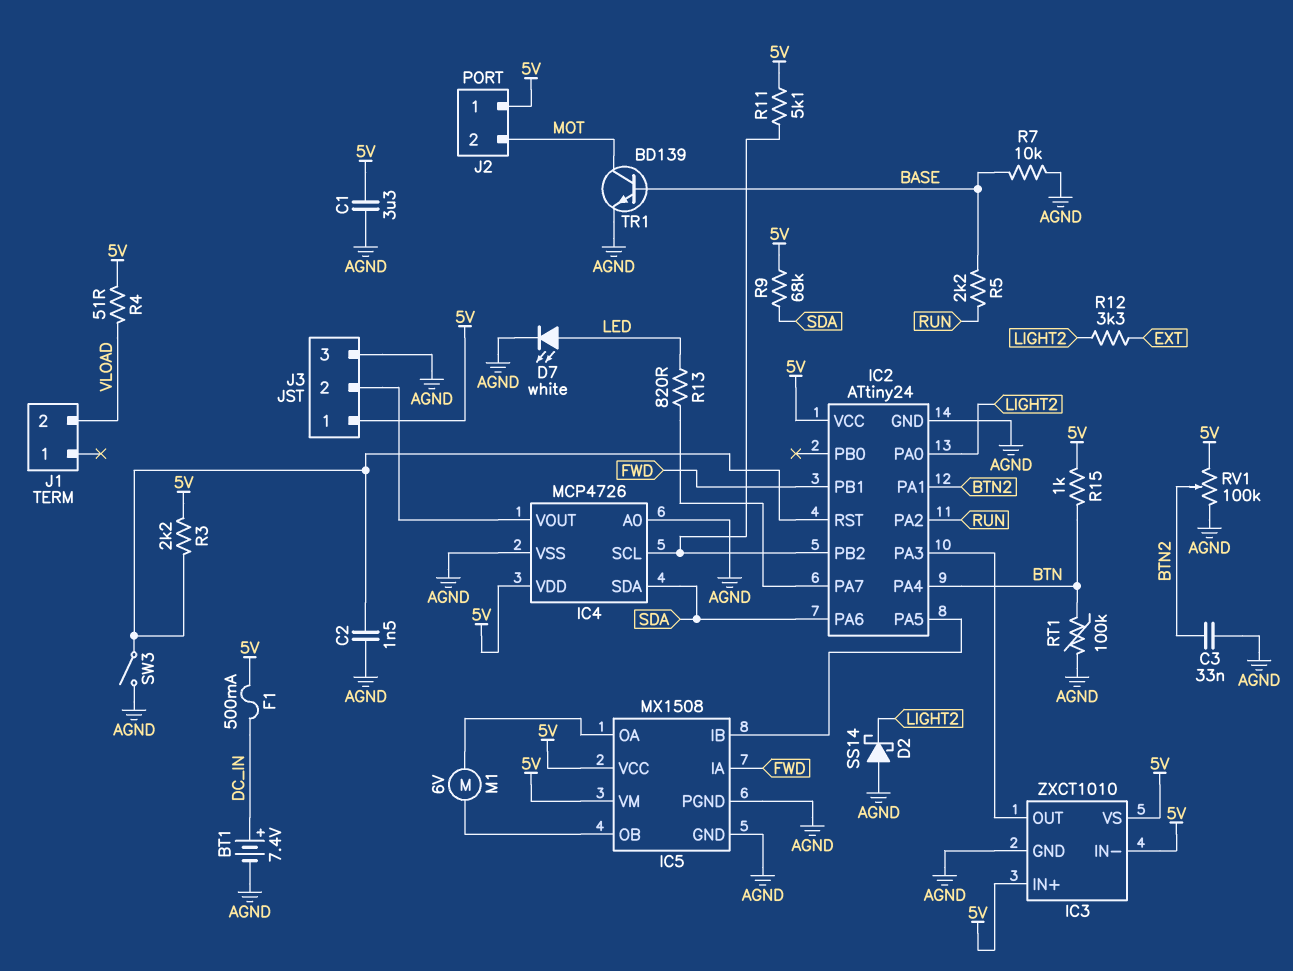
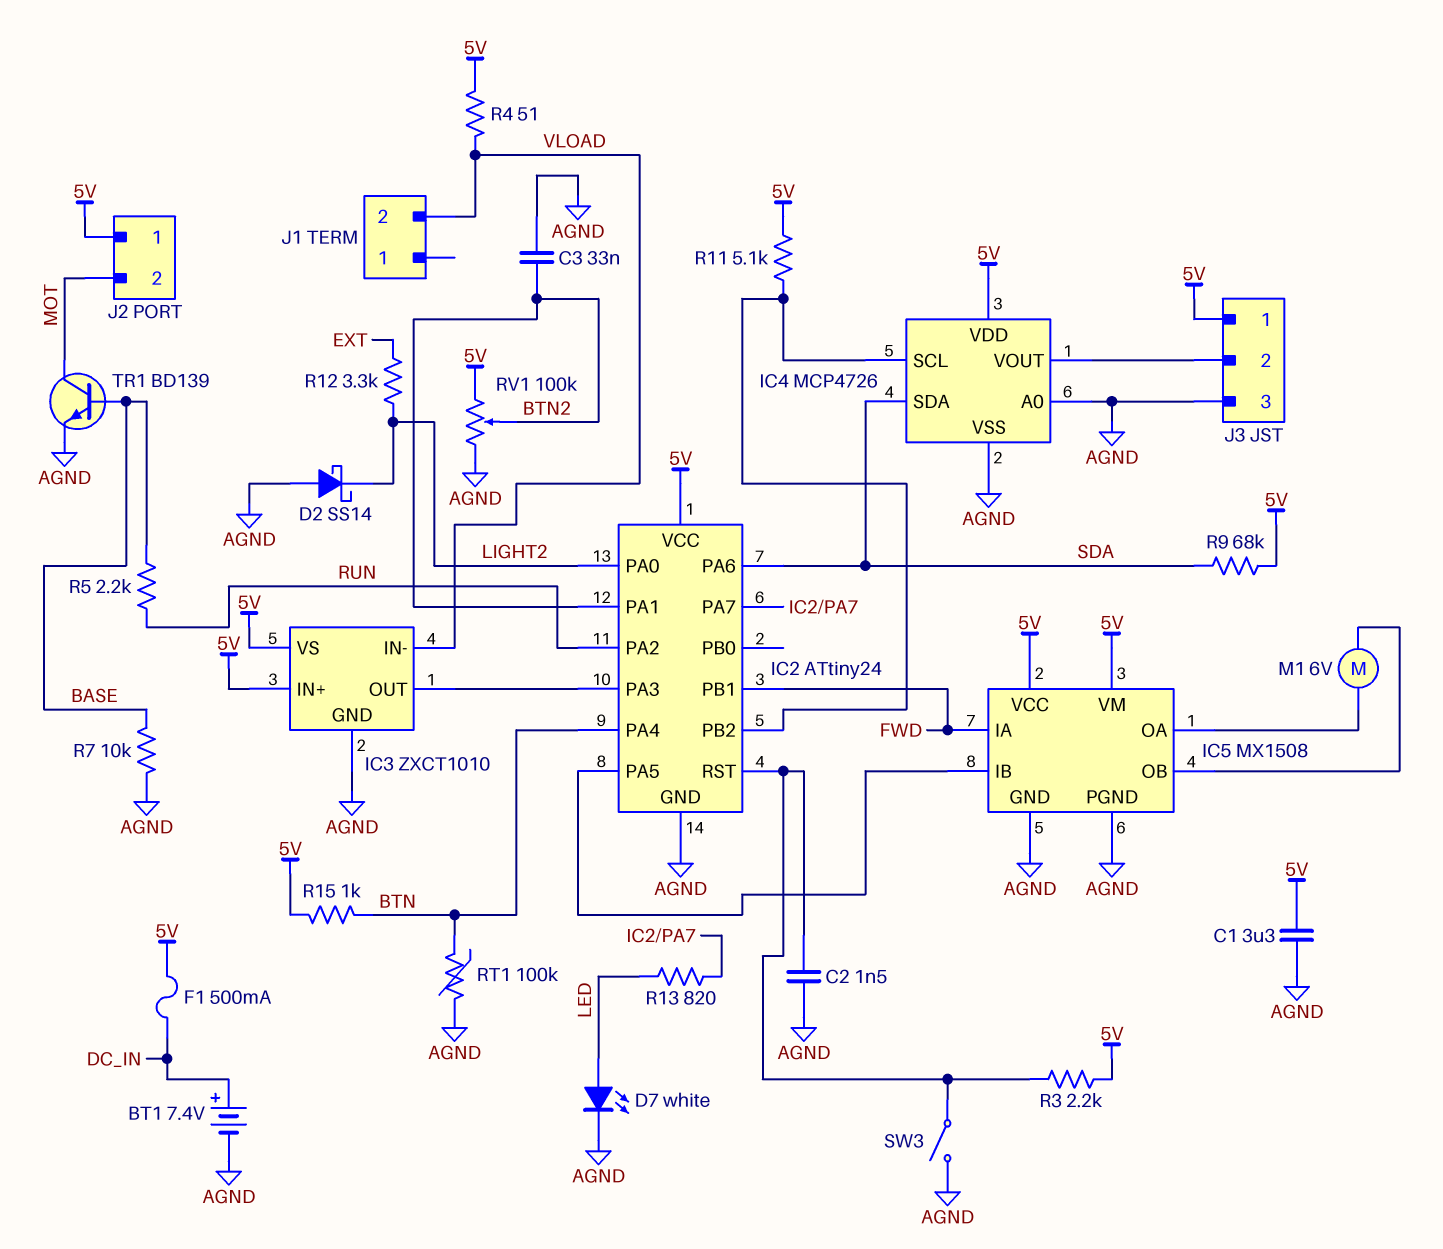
IC3 pin IN-: 5V -> VLOAD

